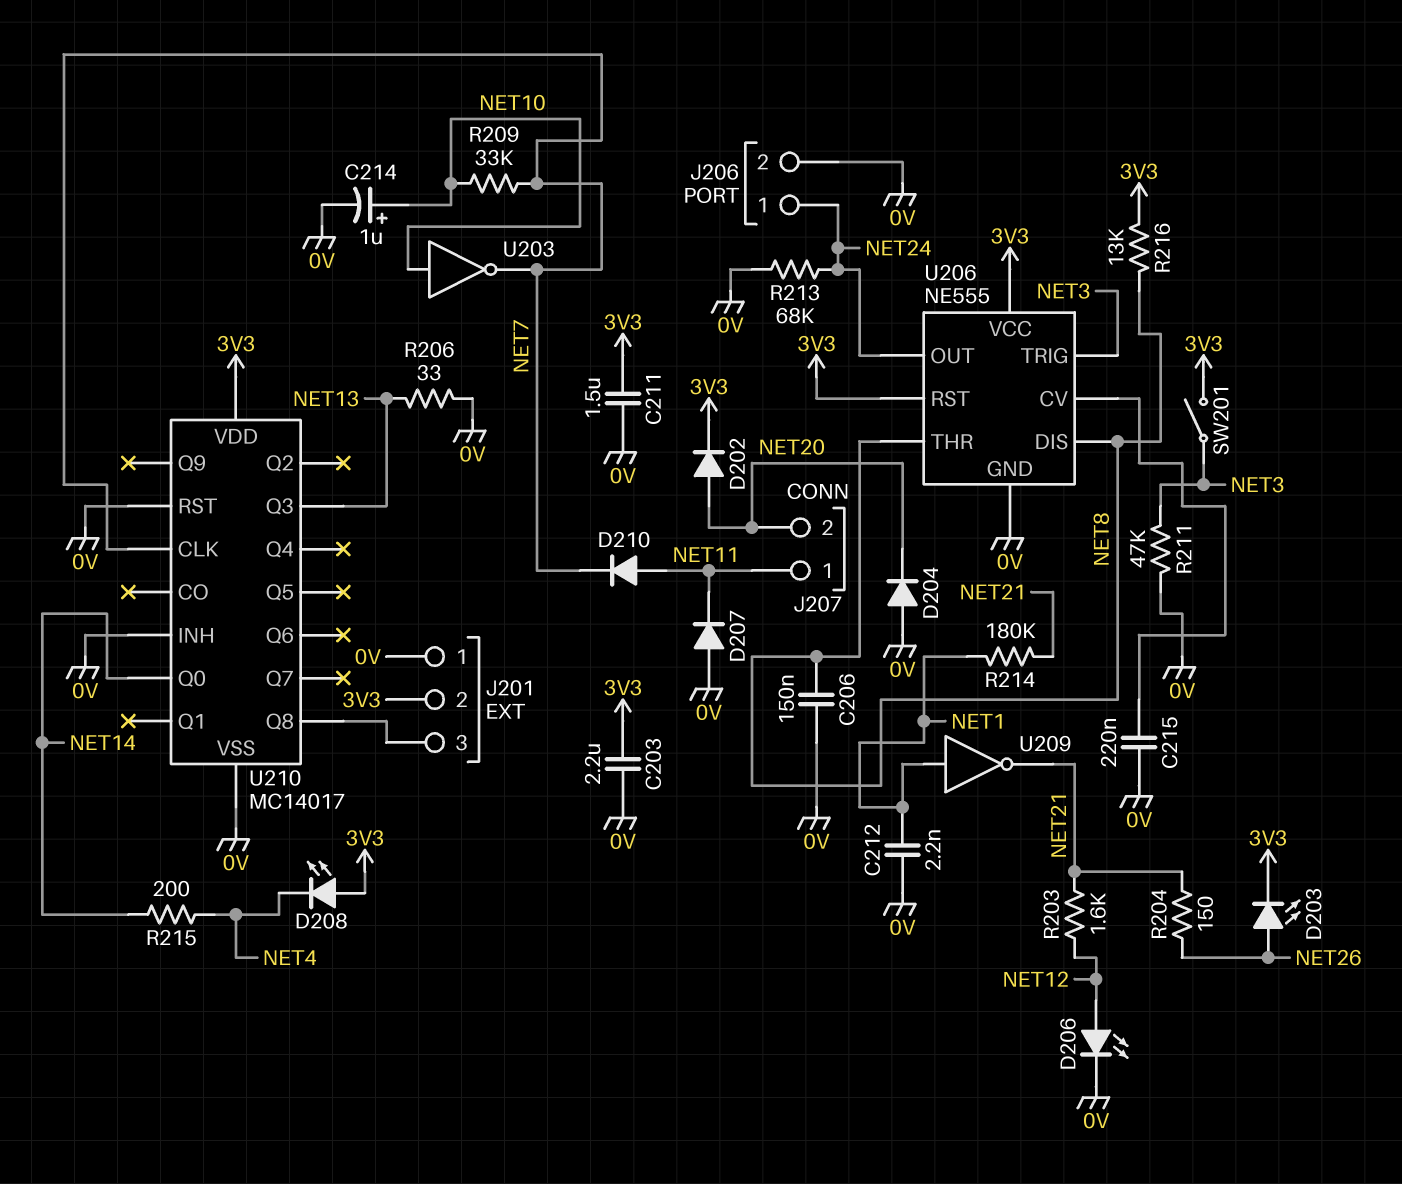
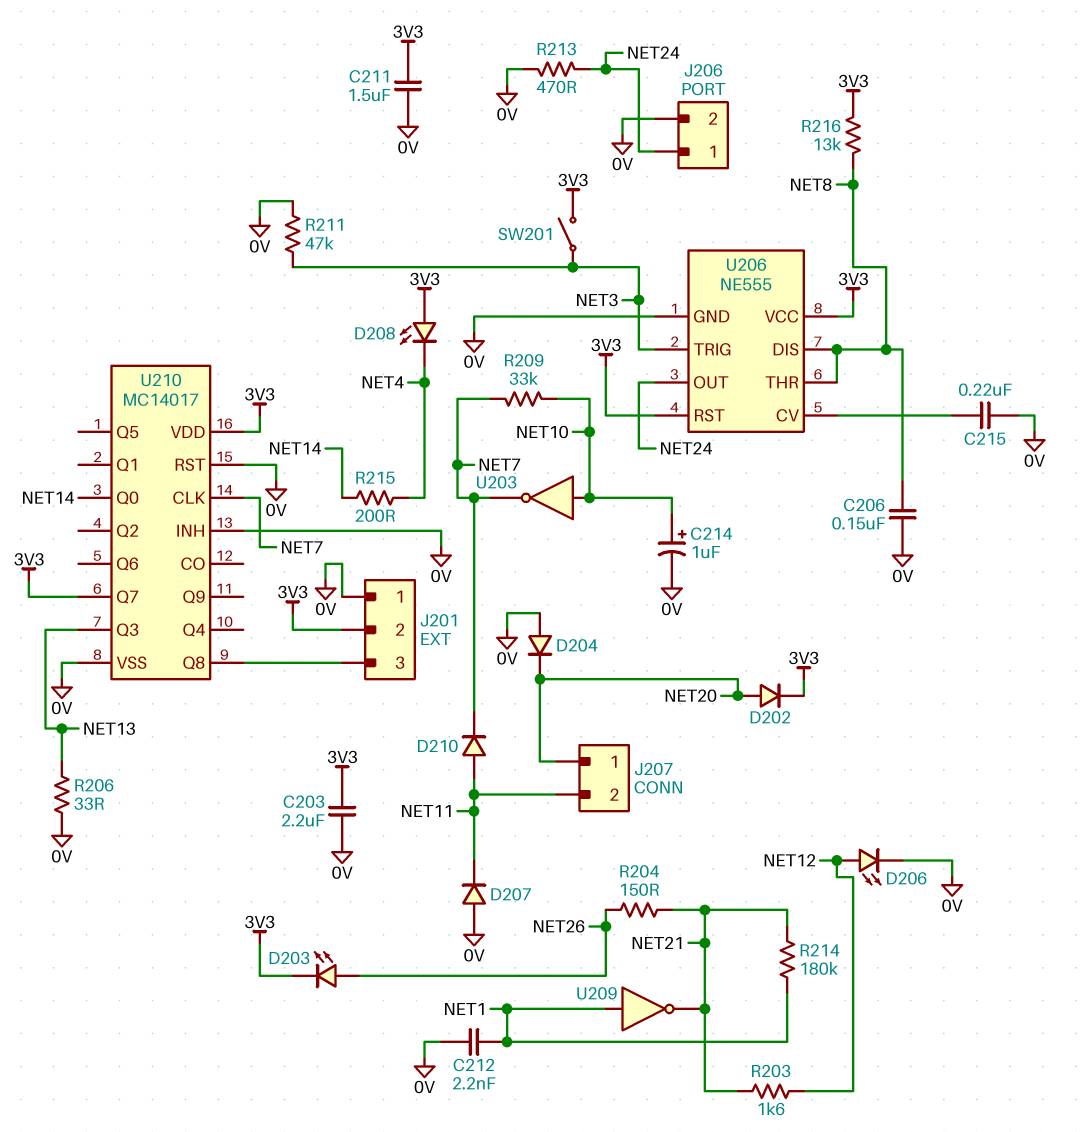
J207 pin 1: NET11 -> NET20
J207 pin 2: NET20 -> NET11
R213: 68k (0V, NET24) -> 470 (0V, NET24)
U210 pin Q7: none -> 3V3

